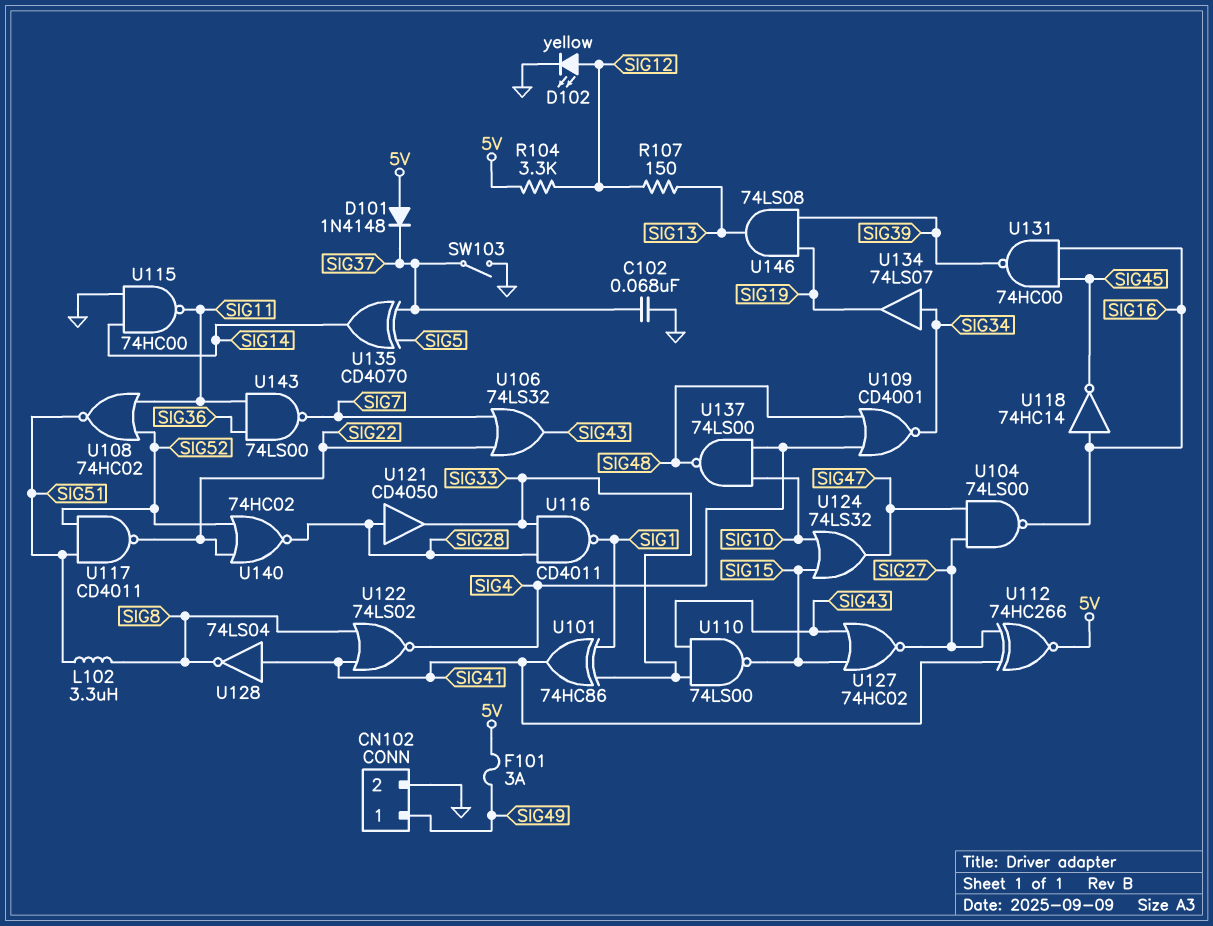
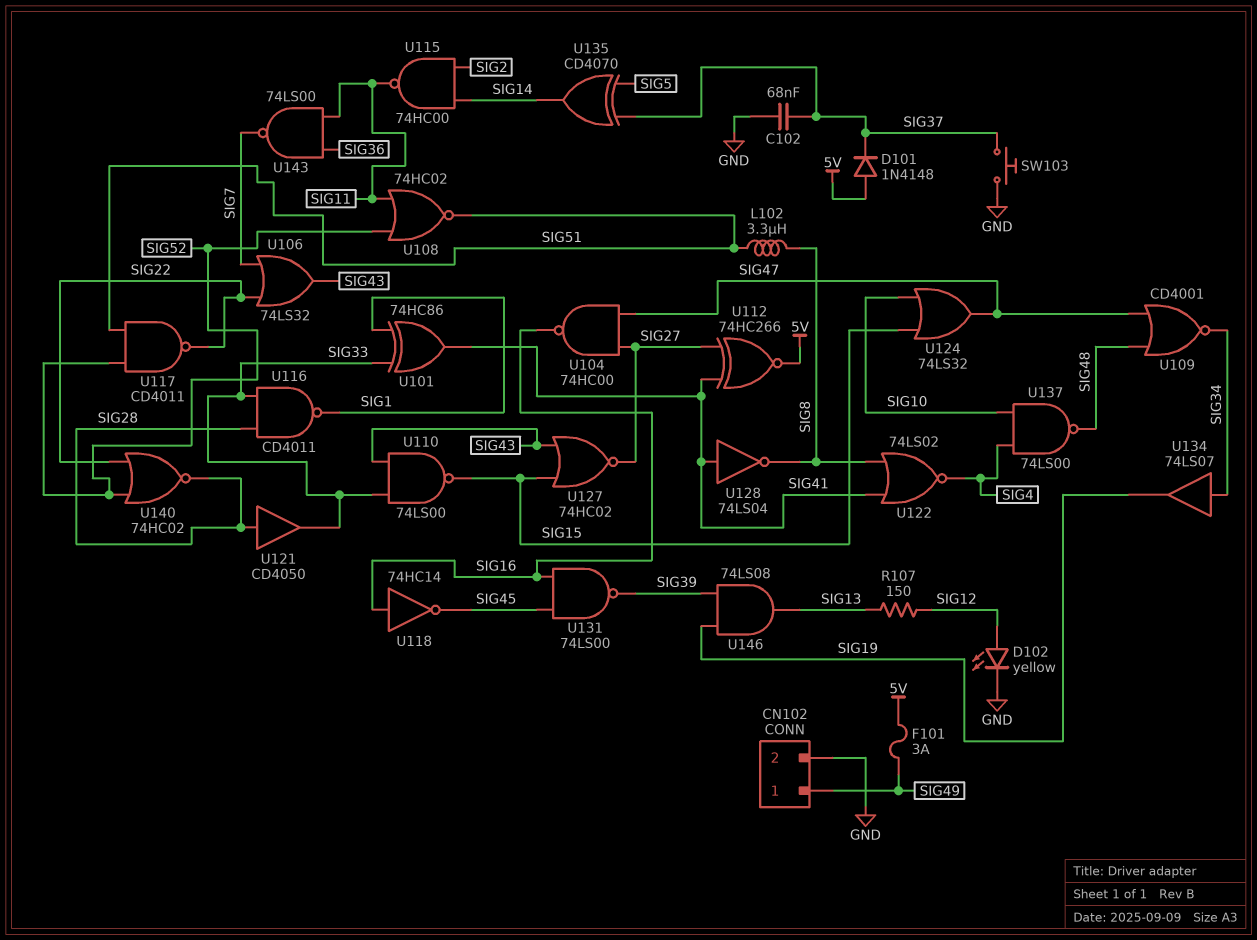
R104: 3.3k (5V, SIG12) -> none
SW103: switch (GND, SIG37) -> button (GND, SIG37)
U104: NAND 74LS00 (in SIG27, in SIG47, out SIG16) -> NAND 74HC00 (in SIG27, in SIG47, out SIG16)
U109: NOR CD4001 (in SIG4, in SIG48, out SIG34) -> NOR CD4001 (in SIG47, in SIG48, out SIG34)
U115: NAND 74HC00 (in GND, in SIG14, out SIG11) -> NAND 74HC00 (in SIG2, in SIG14, out SIG11)
U131: NAND 74HC00 (in SIG16, in SIG45, out SIG39) -> NAND 74LS00 (in SIG16, in SIG45, out SIG39)

